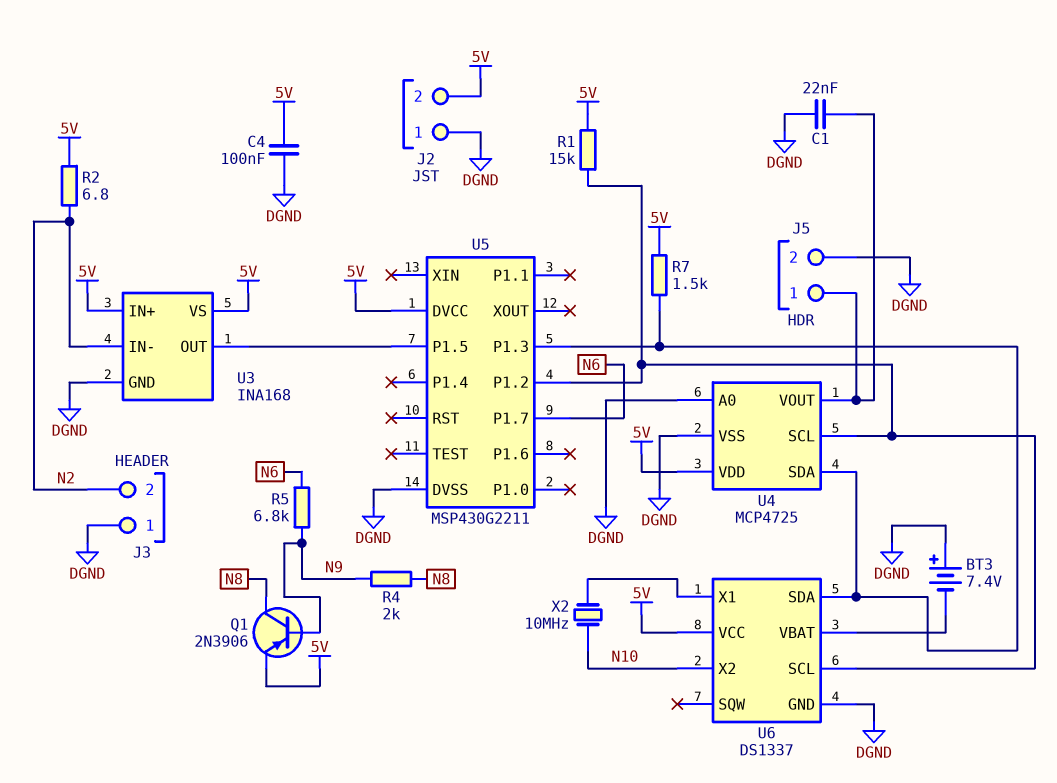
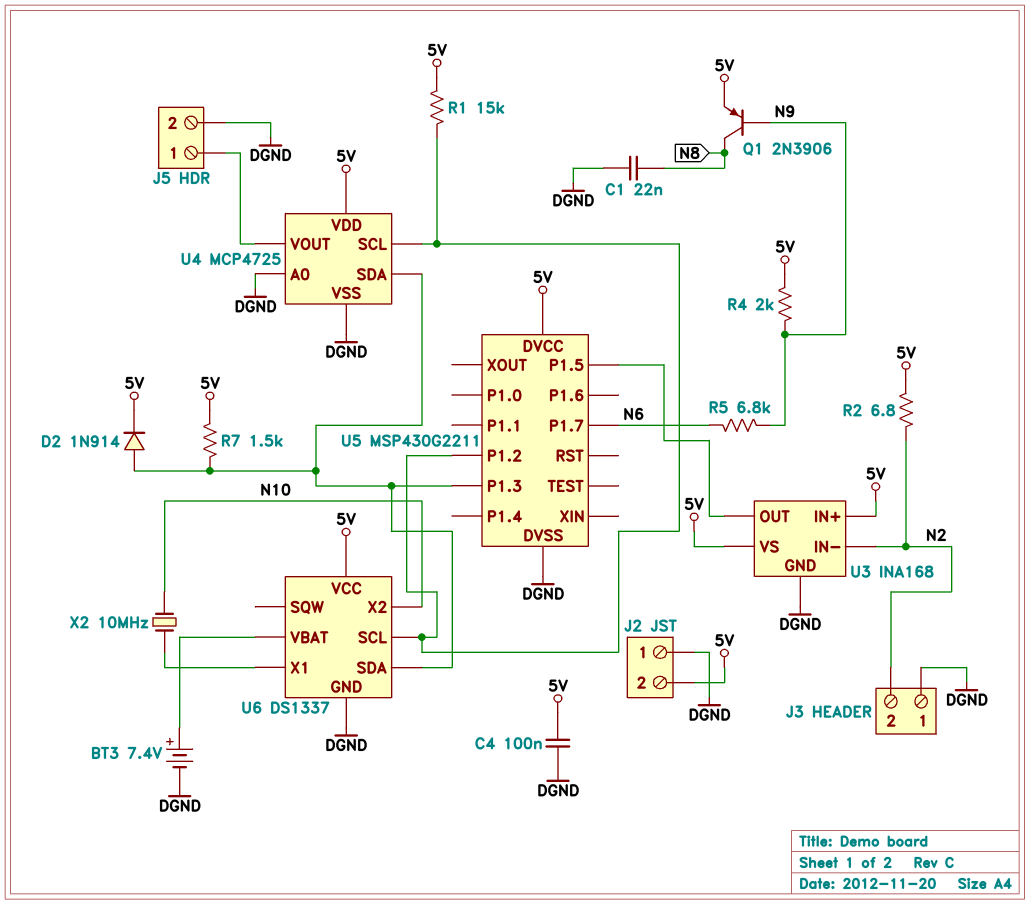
BT3: 7.4V (plus DGND, minus U6/VBAT) -> 7.4V (plus U6/VBAT, minus DGND)
C1: 22nF (DGND, J5/1) -> 22nF (DGND, N8)
D2: none -> diode 1N914 (A U4/SDA, K 5V)
R4: 2k (N8, N9) -> 2k (5V, N9)

